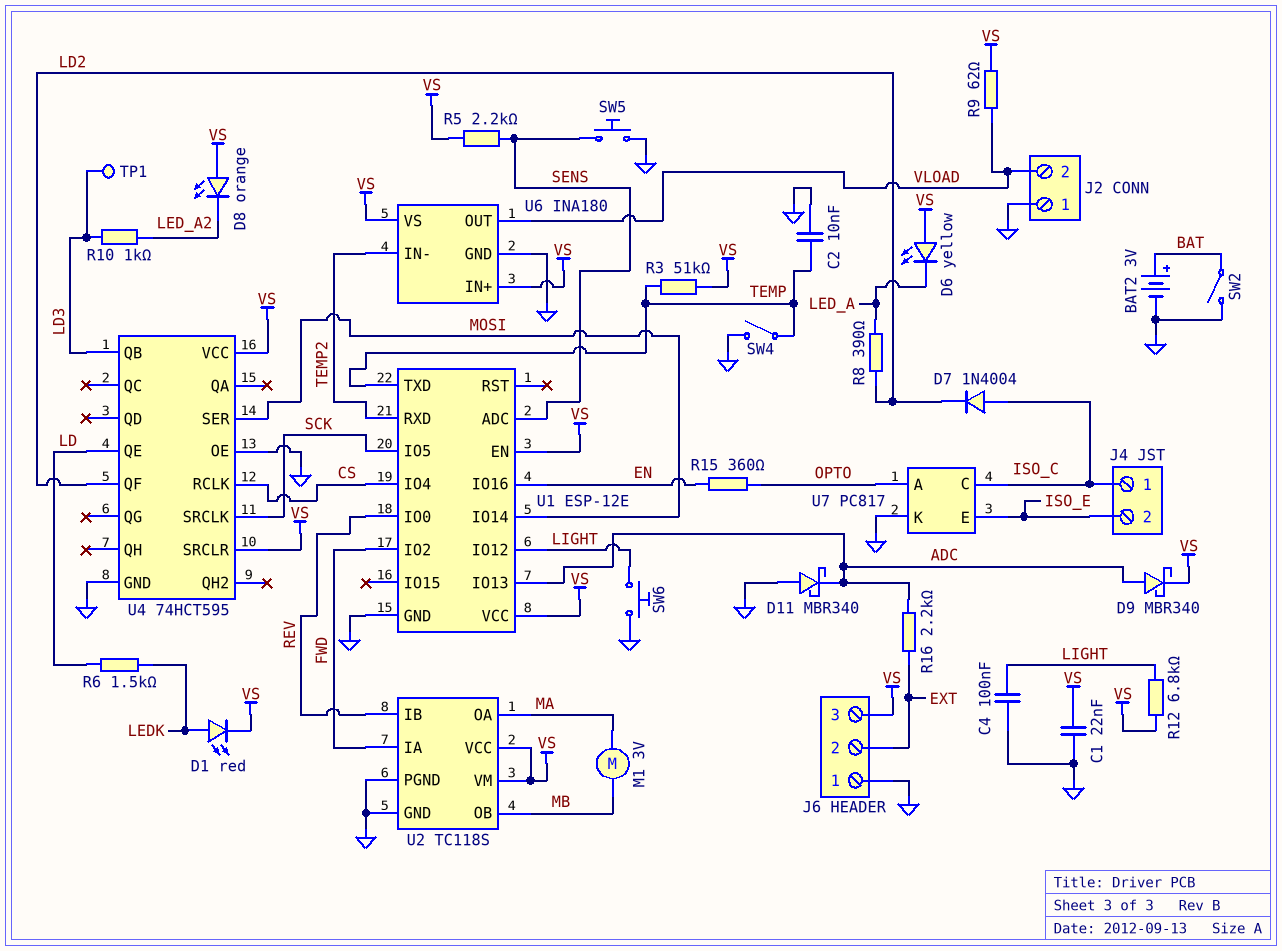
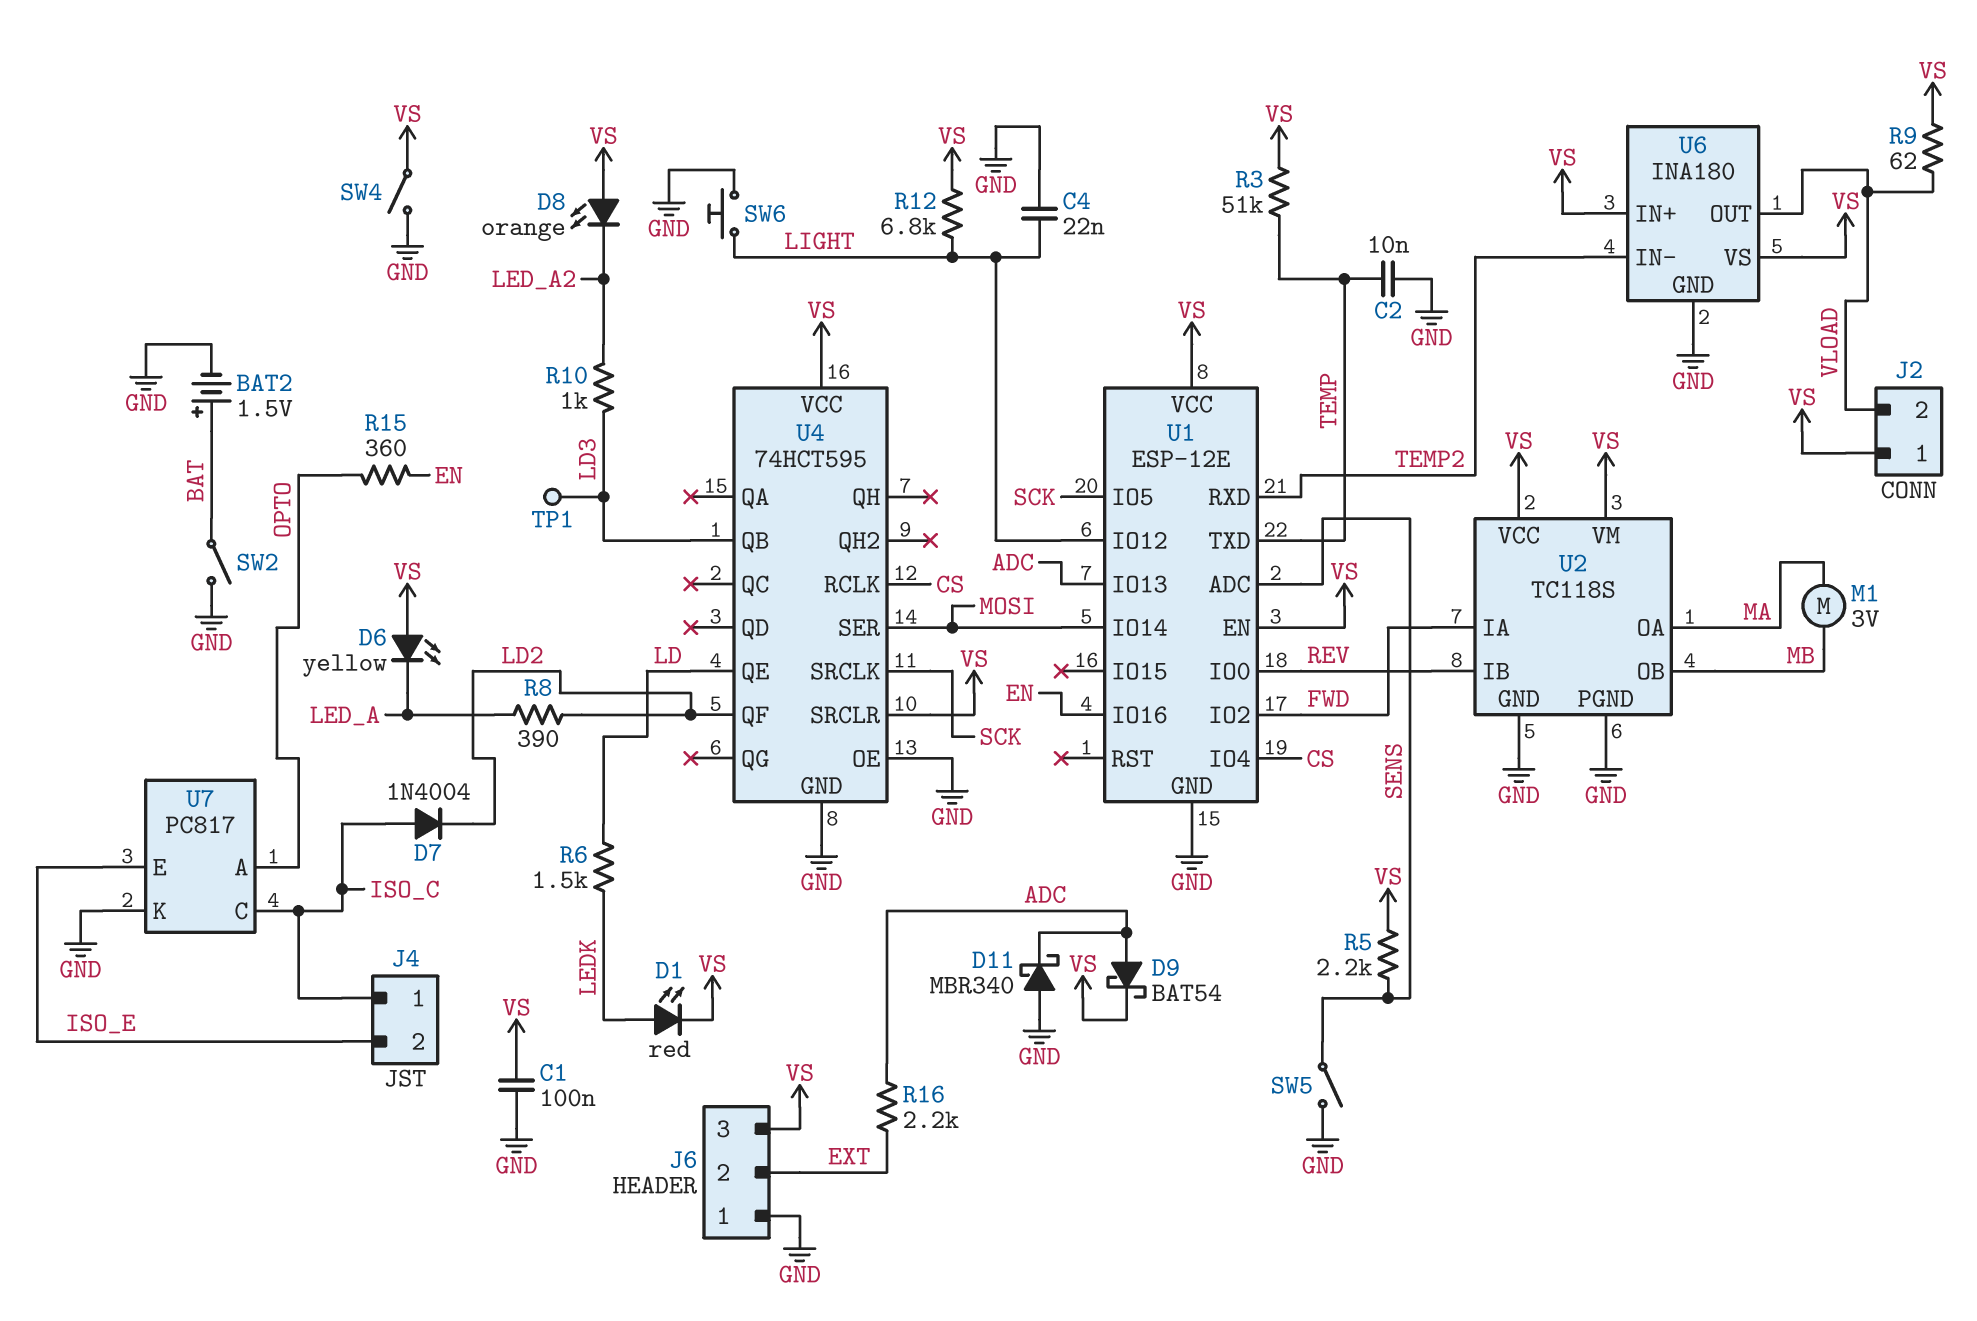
BAT2: 3V (plus BAT, minus GND) -> 1.5V (plus BAT, minus GND)
C1: 22nF (GND, VS) -> 100nF (GND, VS)
C4: 100nF (GND, LIGHT) -> 22nF (GND, LIGHT)
D9: schottky MBR340 (A ADC, K VS) -> schottky BAT54 (A ADC, K VS)
J2 pin 1: GND -> VS
SW4: switch (GND, TEMP) -> switch (GND, VS)
SW5: button (GND, SENS) -> switch (GND, SENS)

